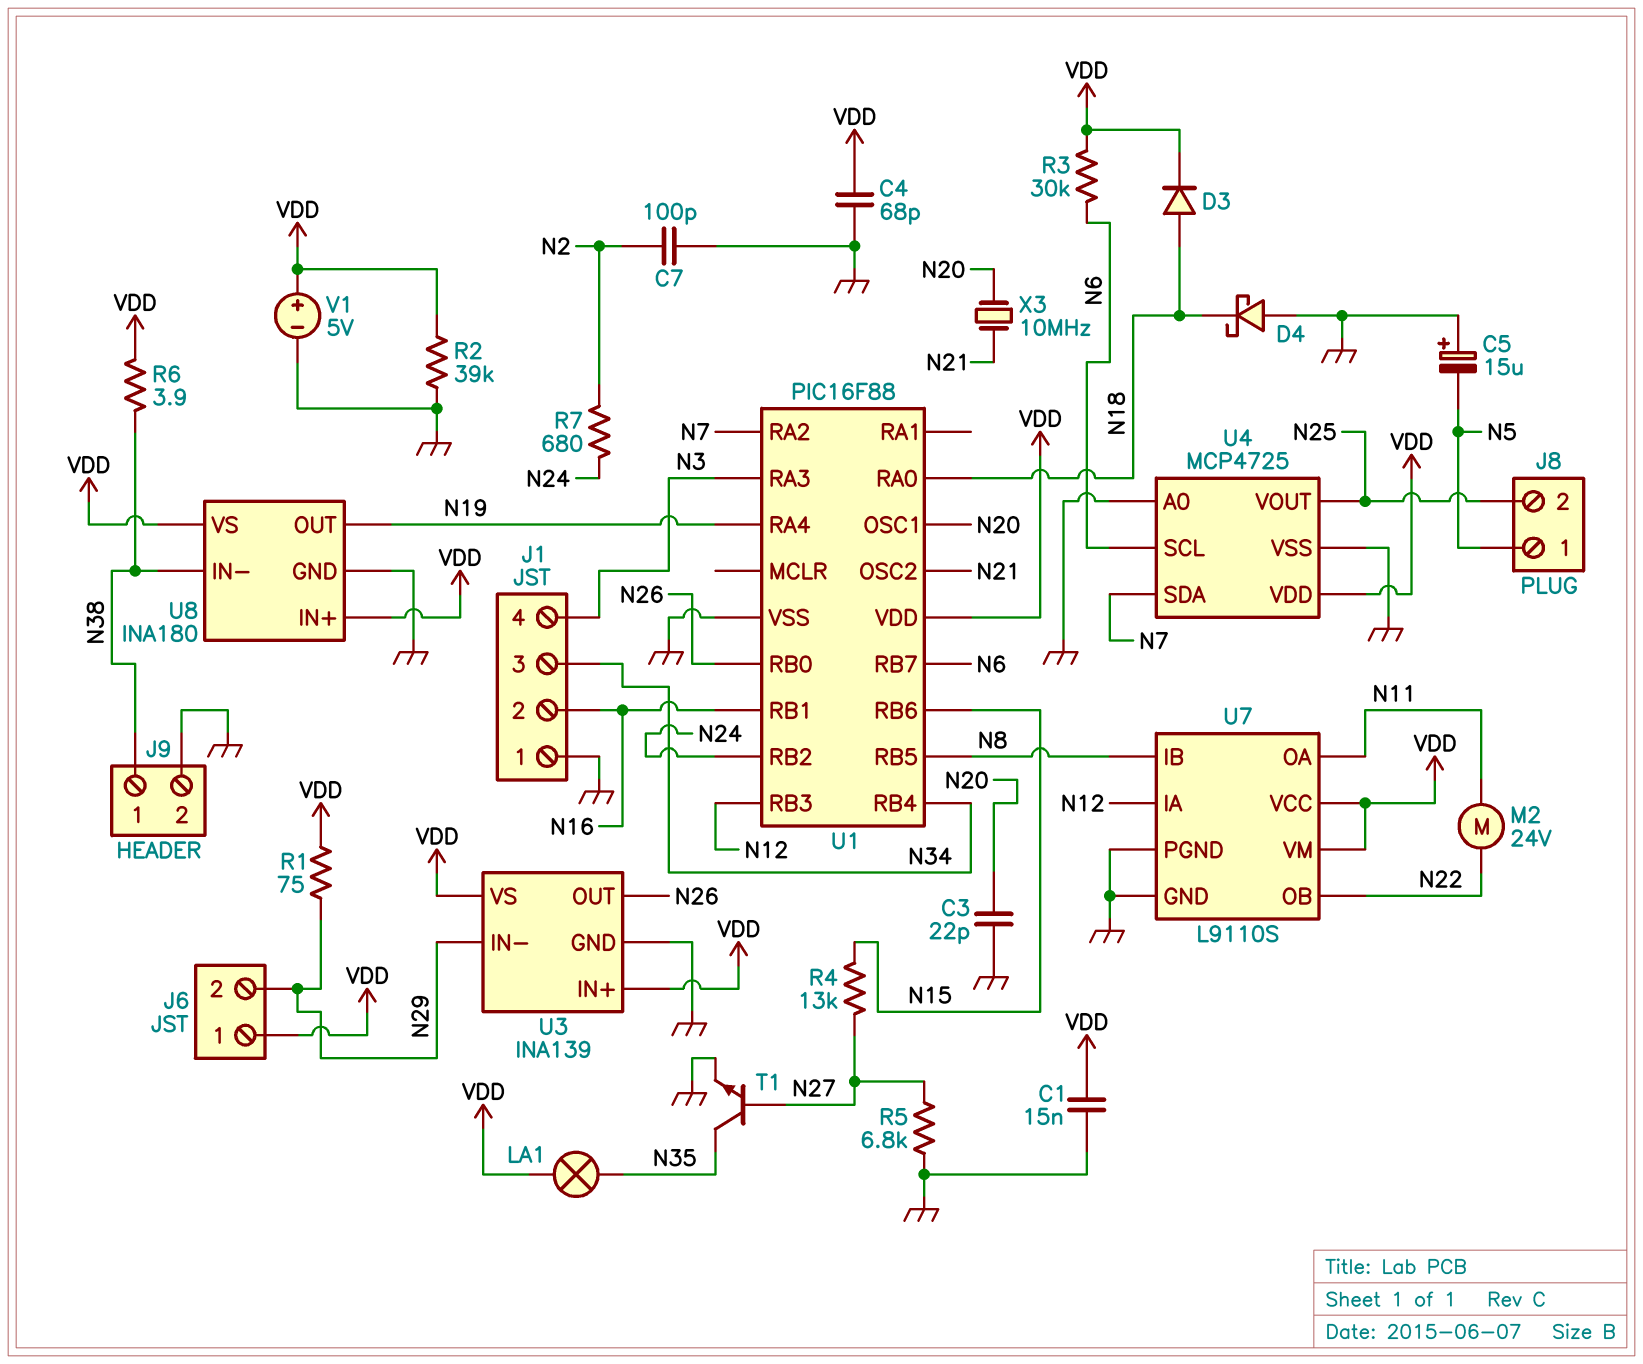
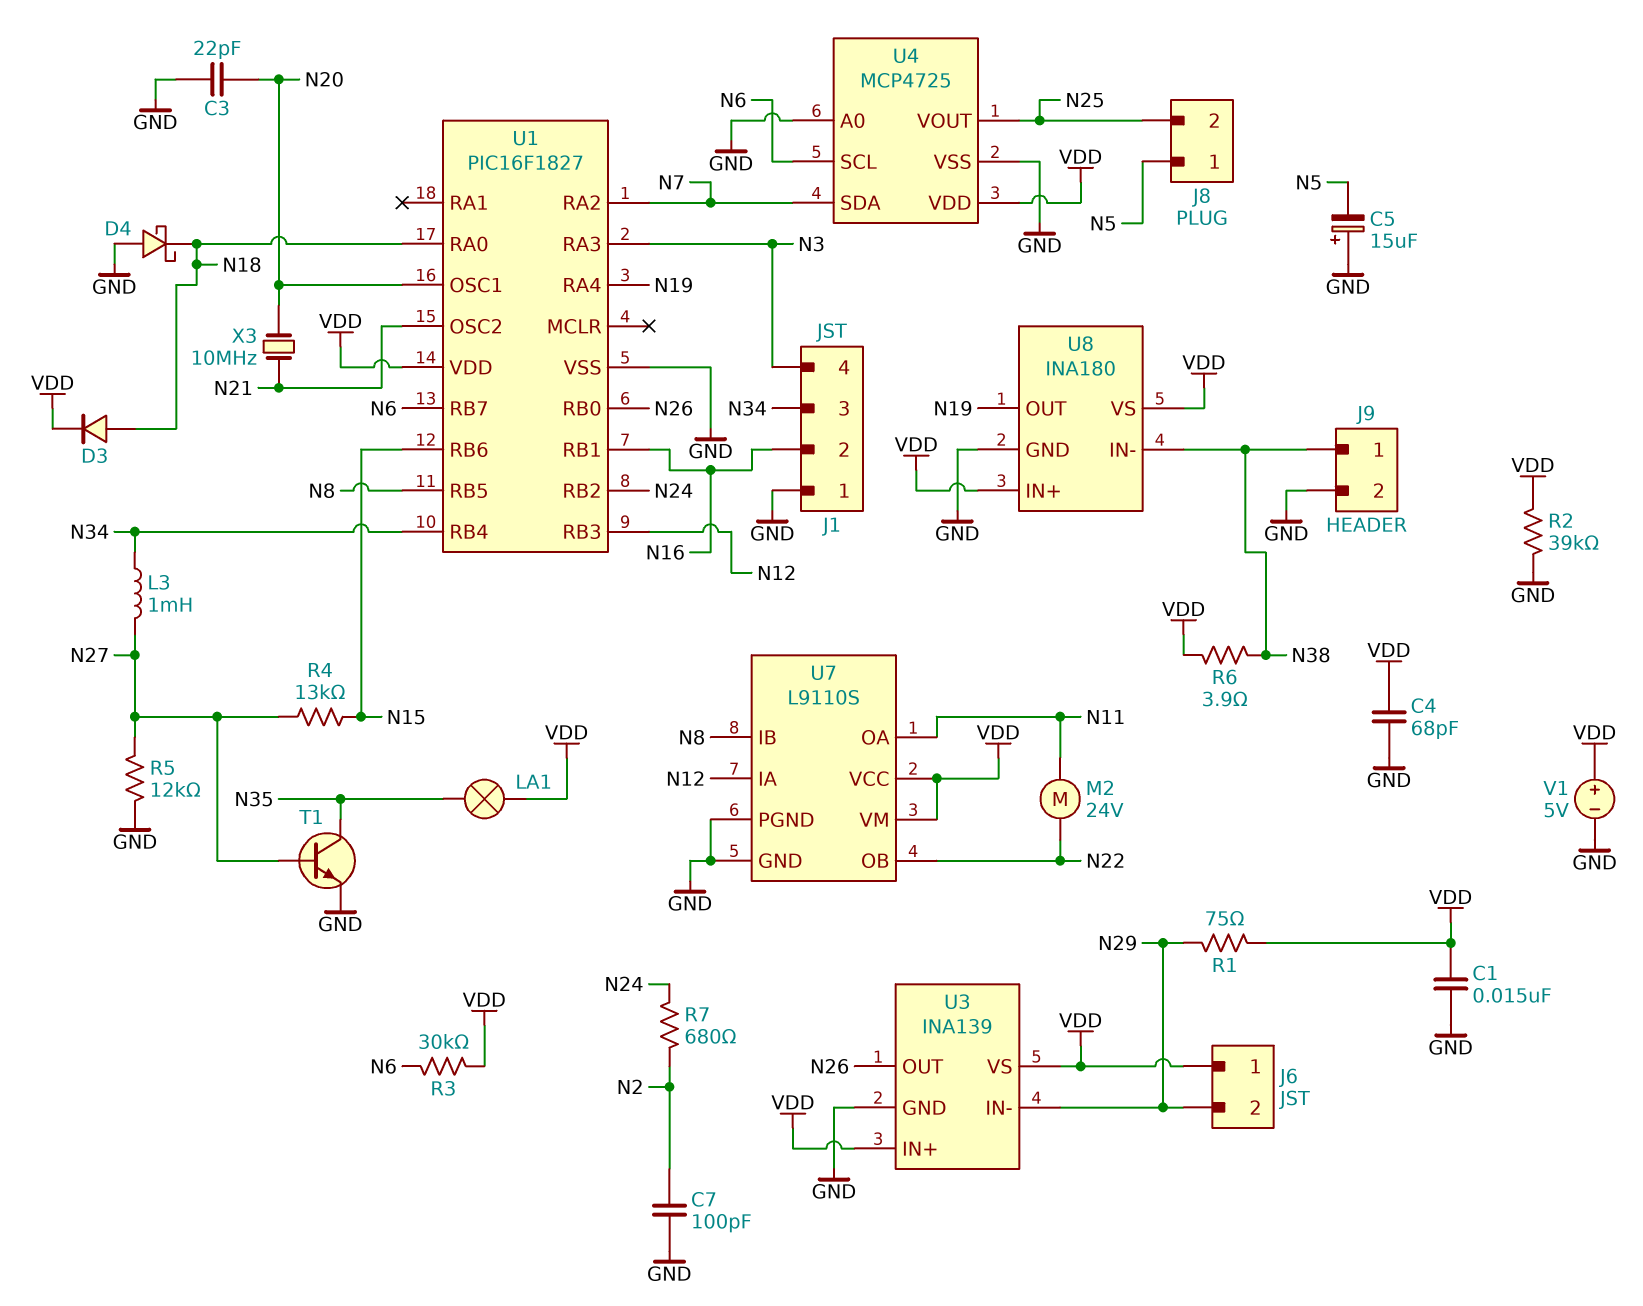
L3: none -> 1mH (N27, N34)
R5: 6.8k (GND, N27) -> 12k (GND, N27)
U1: PIC16F88 -> PIC16F1827

